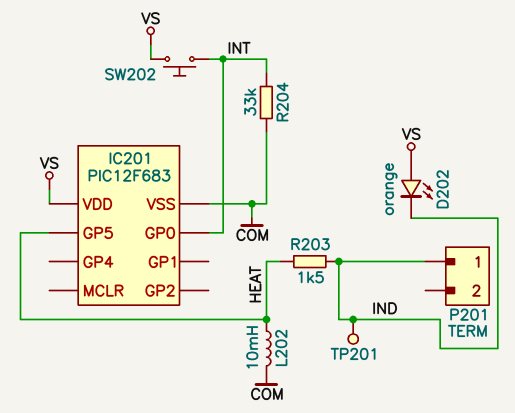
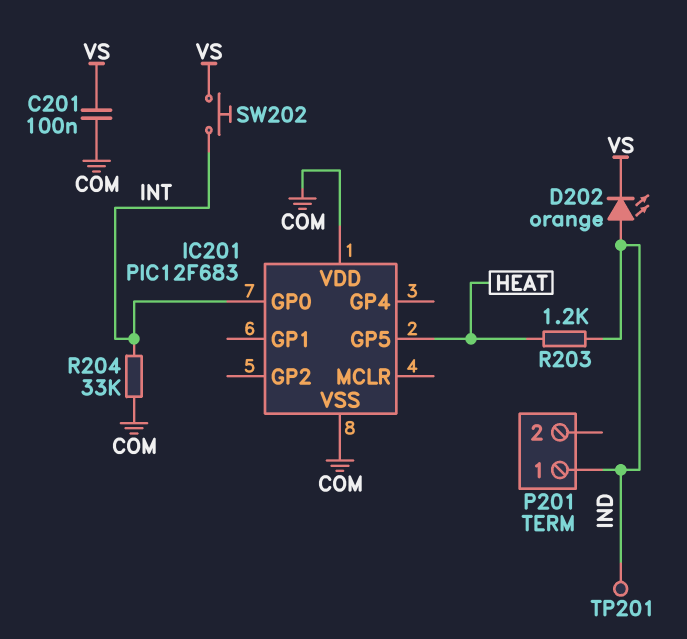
C201: none -> 100nF (COM, VS)
D202: LED orange (A VS, K IND) -> LED orange (A IND, K VS)
IC201 pin VDD: VS -> COM
L202: 10mH (COM, HEAT) -> none
R203: 1.5k (HEAT, IND) -> 1.2k (HEAT, IND)

